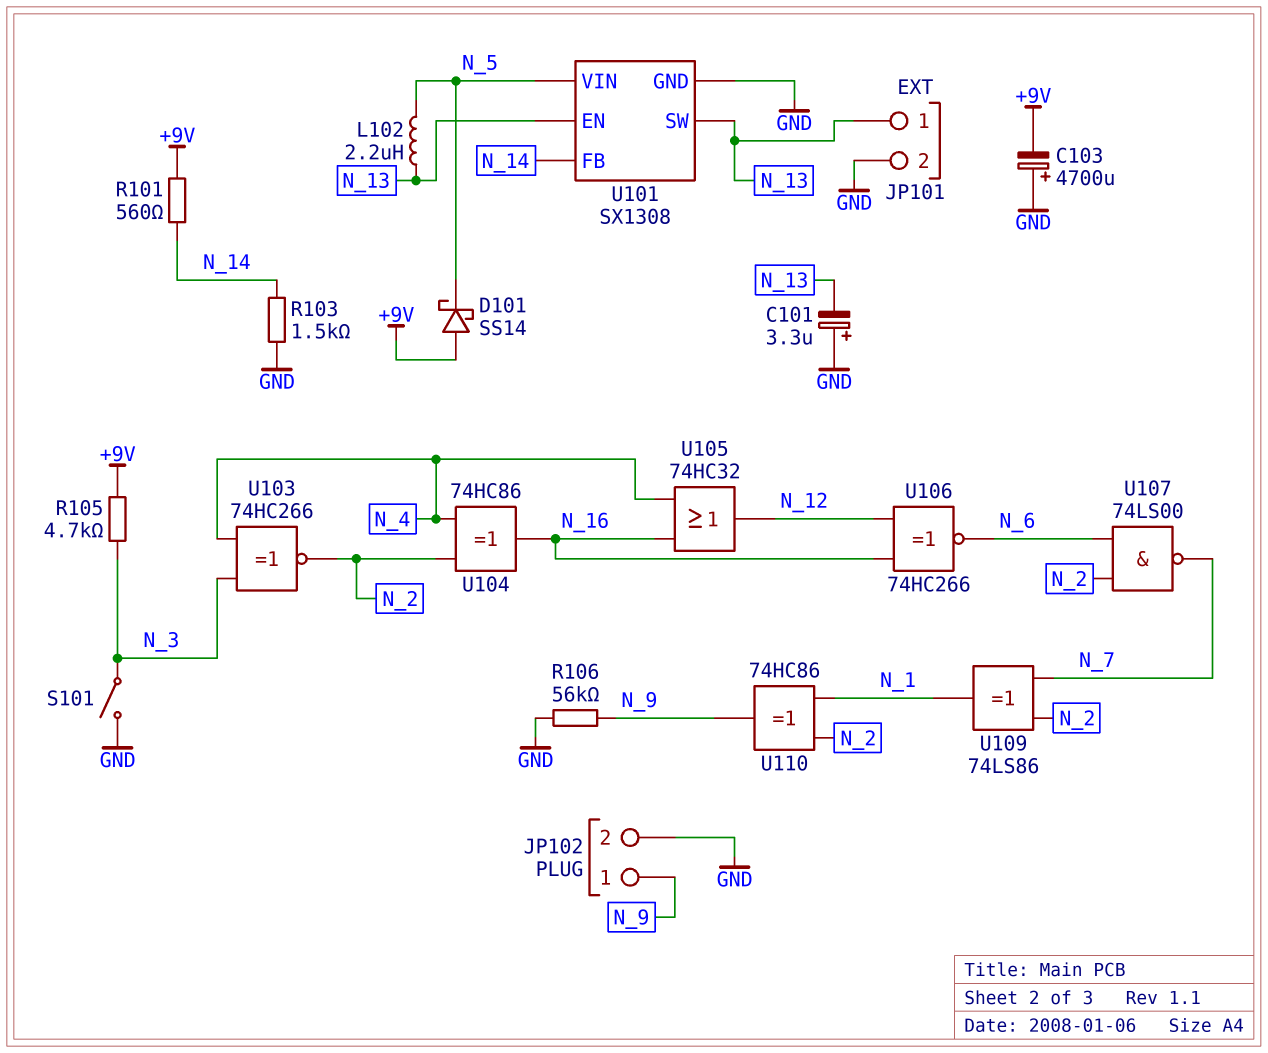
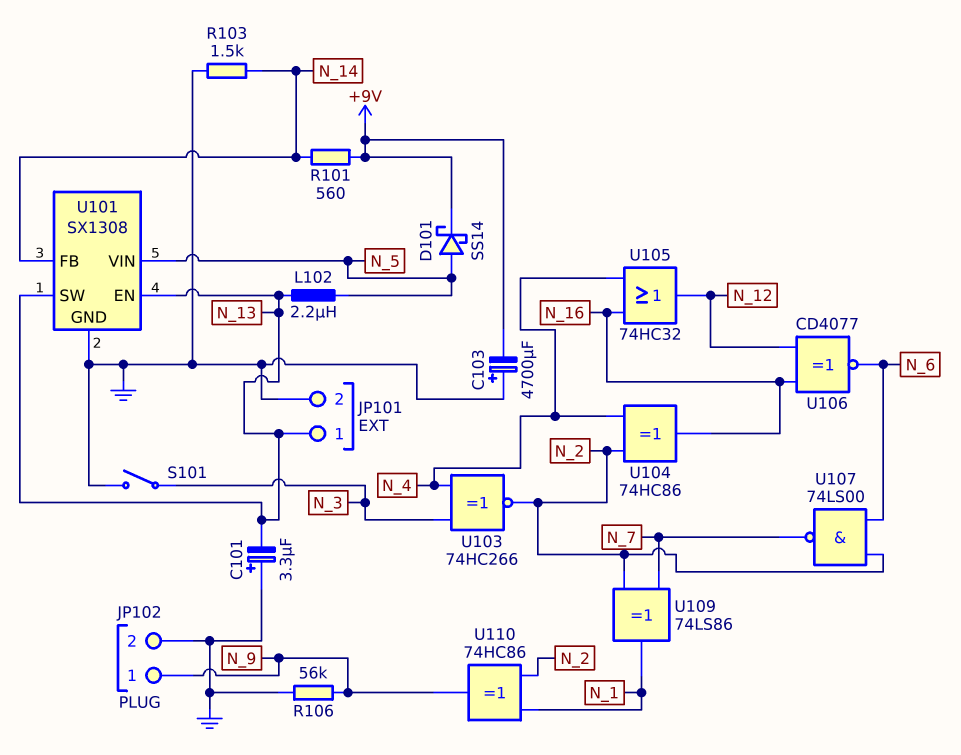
D101: schottky SS14 (A +9V, K N_5) -> schottky SS14 (A N_5, K +9V)
R105: 4.7k (+9V, N_3) -> none
U106: XNOR 74HC266 (in N_12, in N_16, out N_6) -> XNOR CD4077 (in N_12, in N_16, out N_6)

